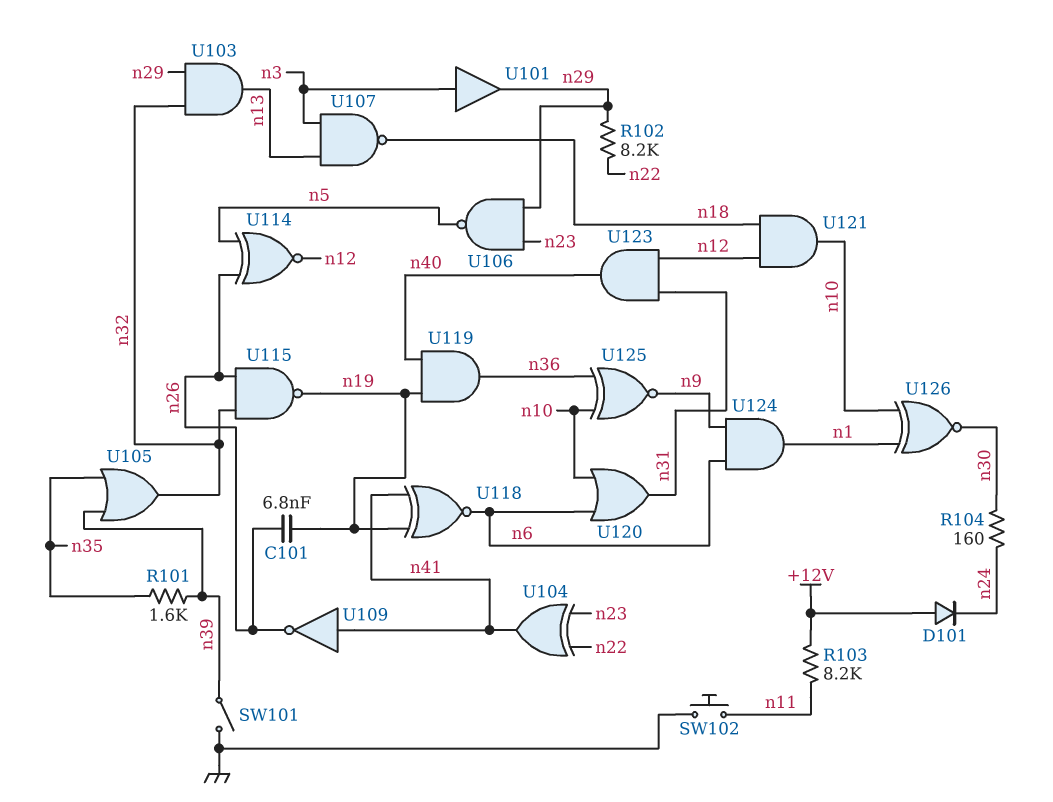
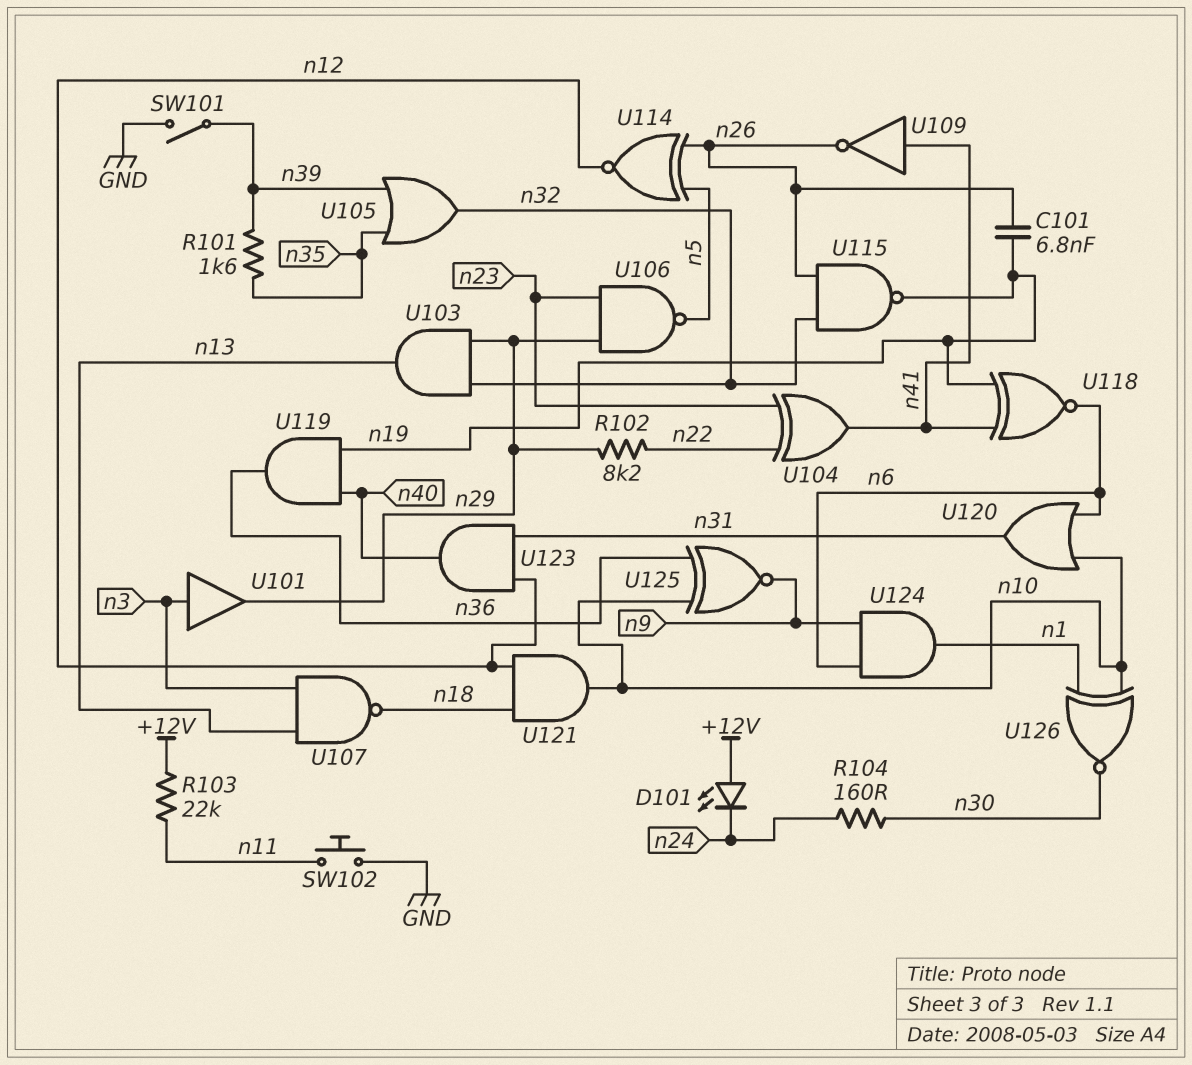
D101: diode (A +12V, K n24) -> LED (A +12V, K n24)
R103: 8.2k (+12V, n11) -> 22k (+12V, n11)

